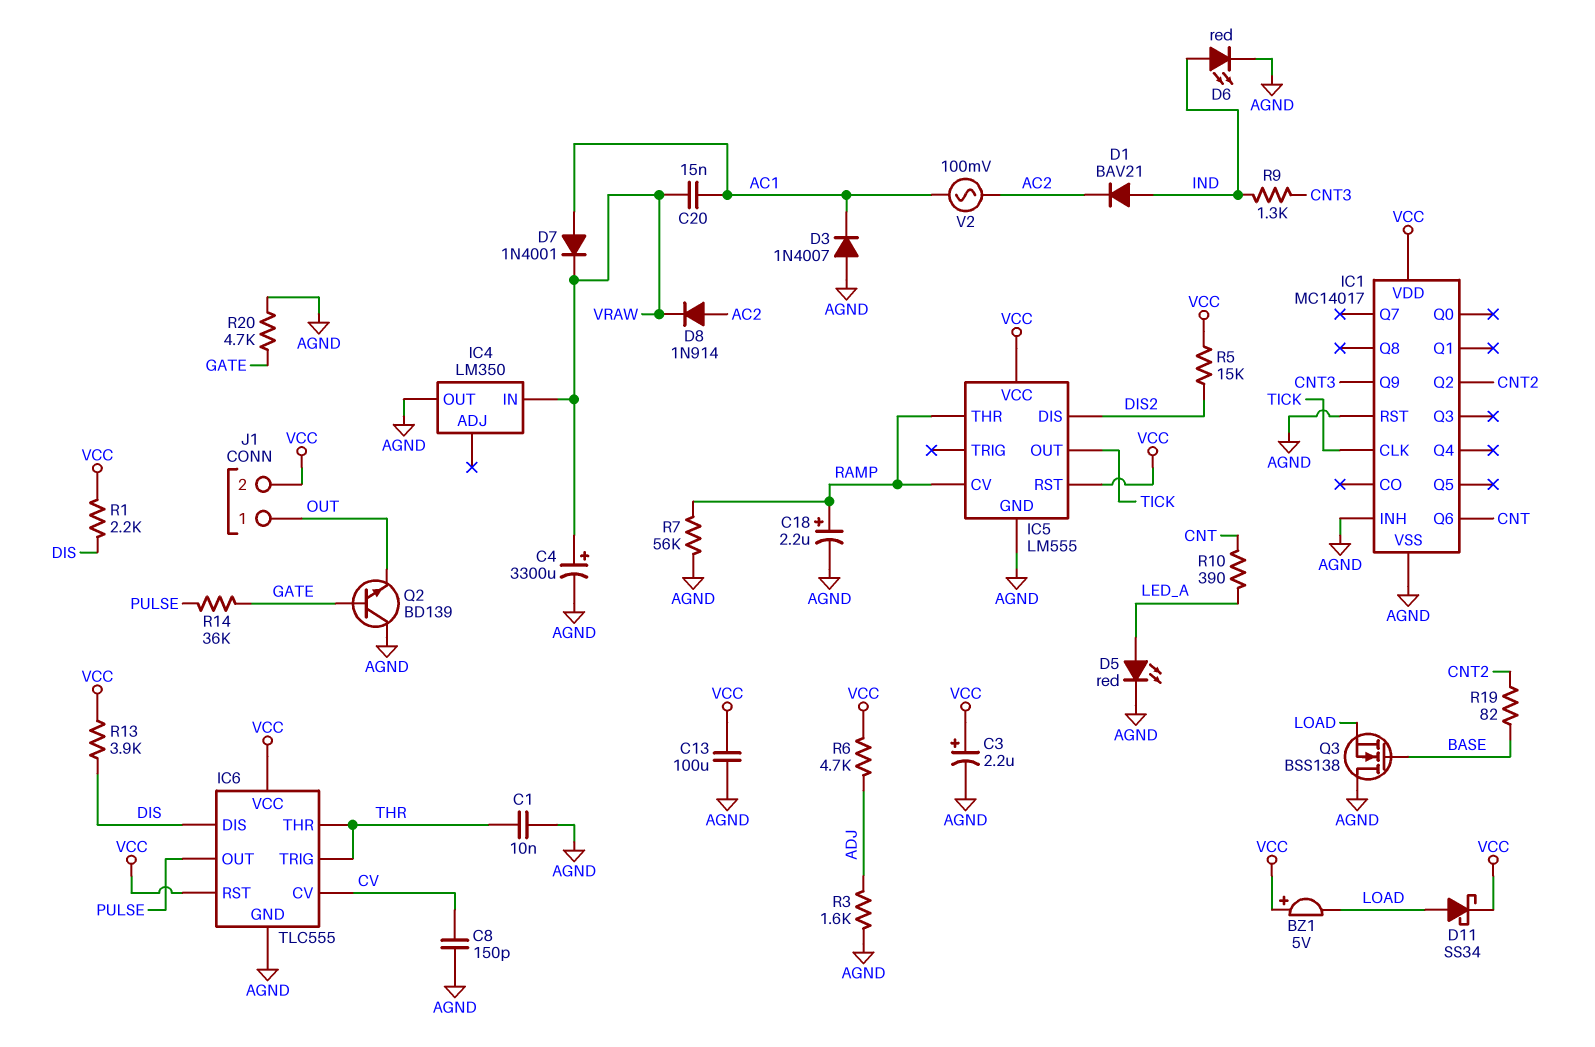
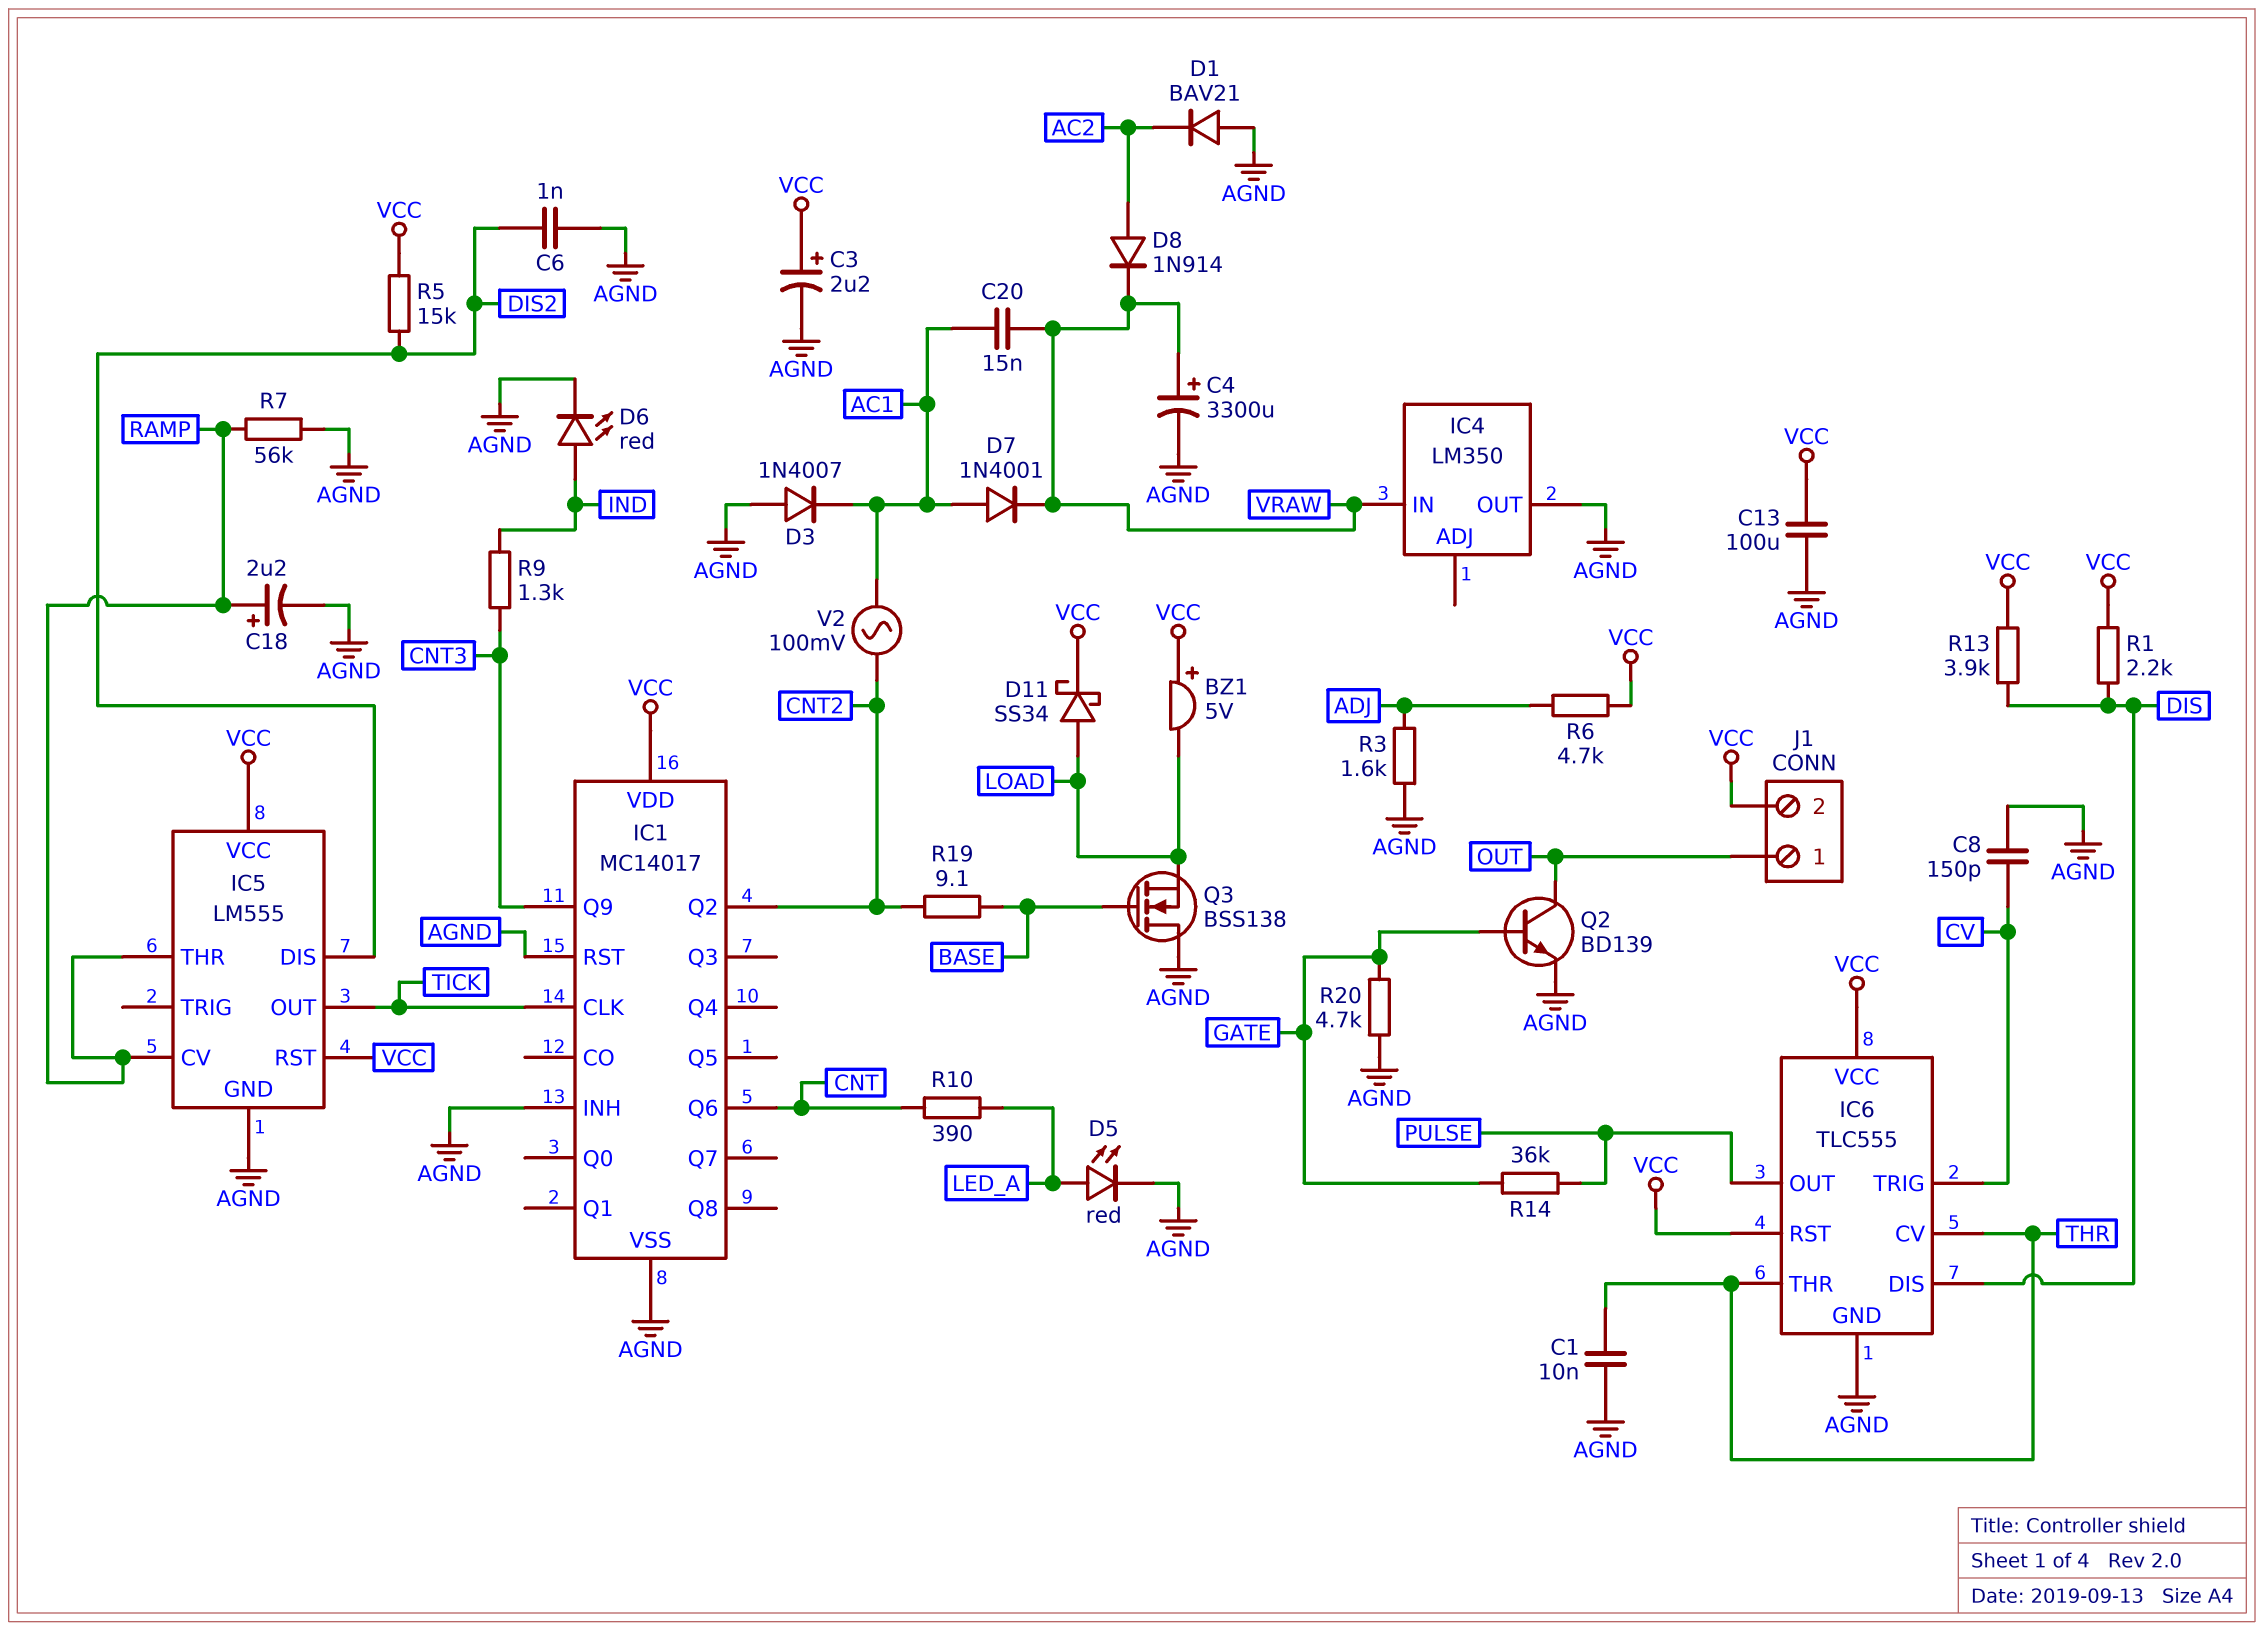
C6: none -> 1nF (AGND, DIS2)
D1: diode BAV21 (A IND, K AC2) -> diode BAV21 (A AGND, K AC2)
IC6 pin CV: CV -> THR
IC6 pin TRIG: THR -> CV
Q2: NPN BD139 (B GATE, C AGND, E OUT) -> NPN BD139 (B GATE, C OUT, E AGND)
R19: 82 (BASE, CNT2) -> 9.1 (BASE, CNT2)
V2: AC 100mV (AC1, AC2) -> AC 100mV (AC1, CNT2)

